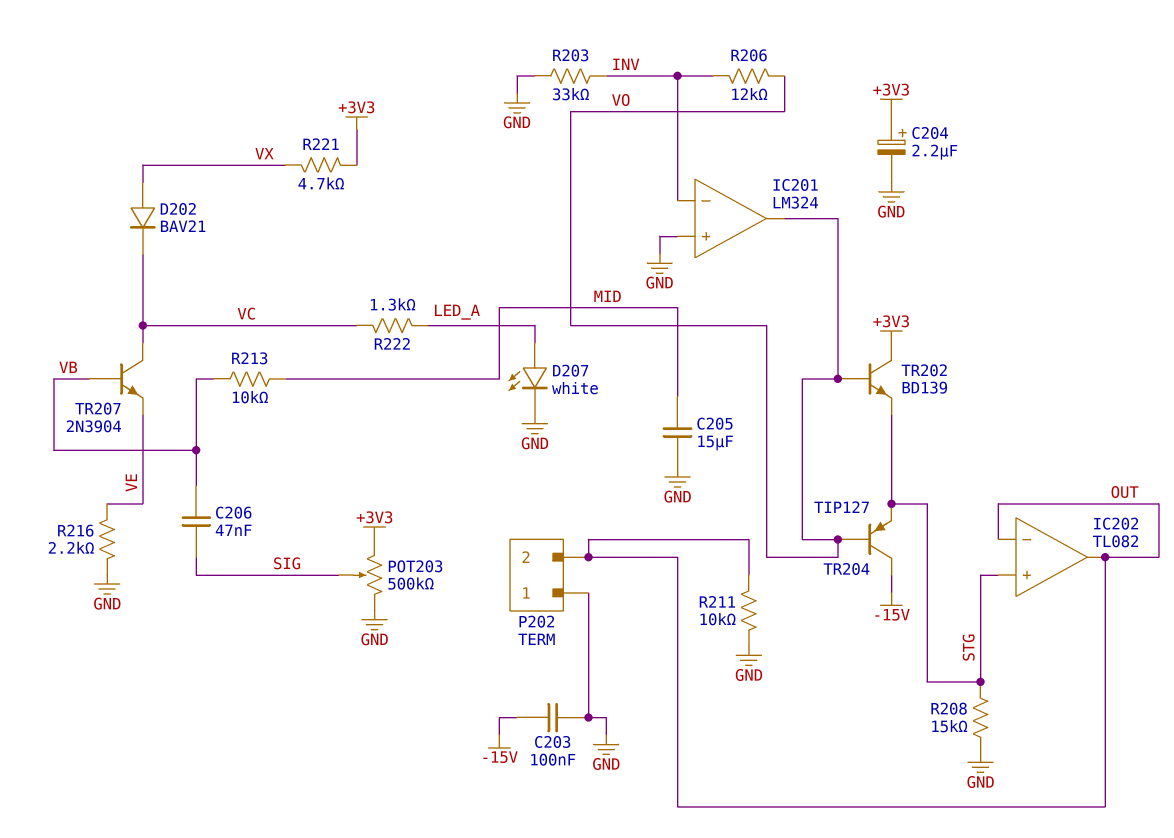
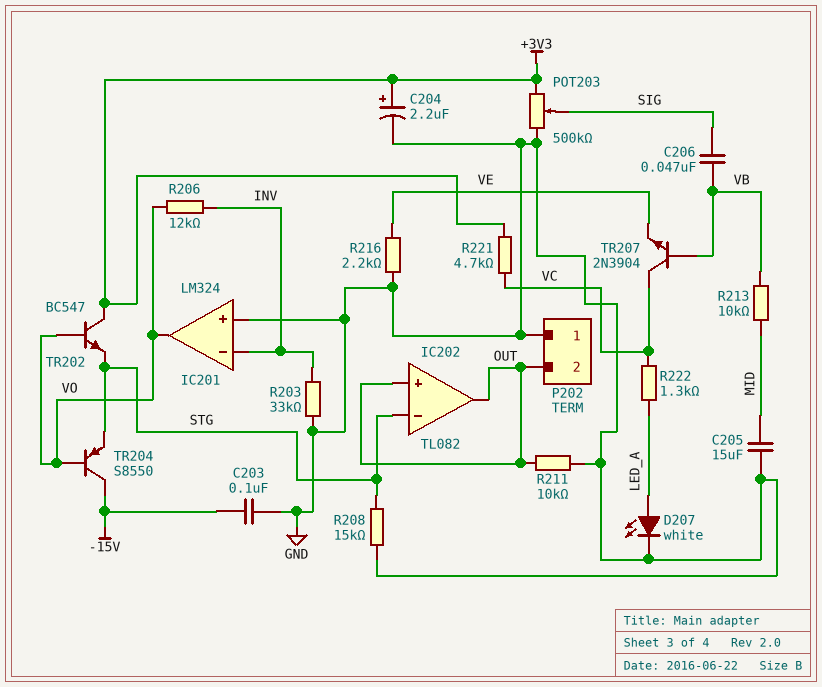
D202: diode BAV21 (A VX, K VC) -> none
IC202 pin in+: STG -> OUT
IC202 pin in-: OUT -> STG
R221: 4.7k (+3V3, VX) -> 4.7k (+3V3, VC)
TR202: NPN BD139 (B VO, C +3V3, E STG) -> NPN BC547 (B VO, C +3V3, E STG)
TR204: PNP TIP127 (B VO, C -15V, E STG) -> PNP S8550 (B VO, C -15V, E STG)

